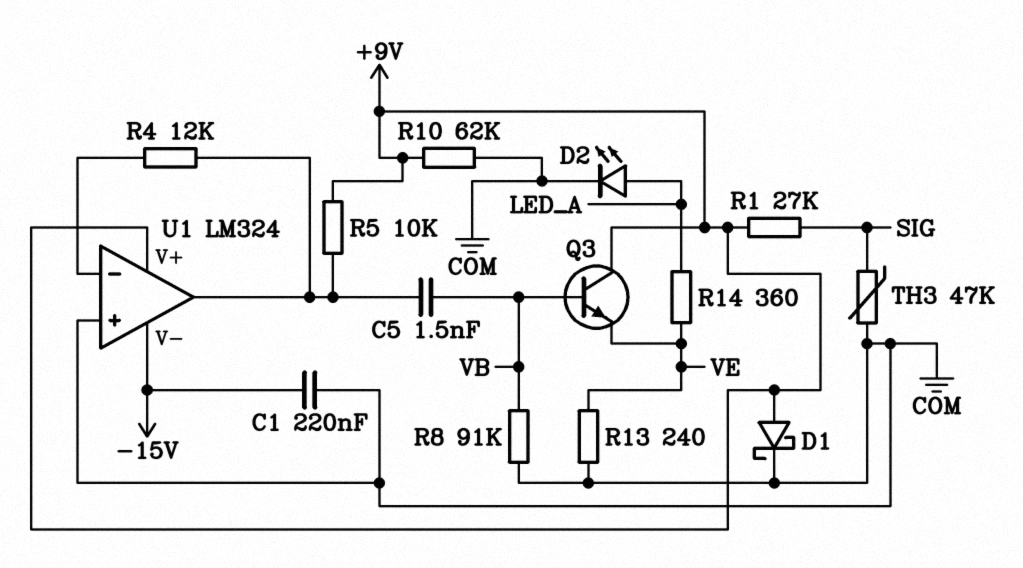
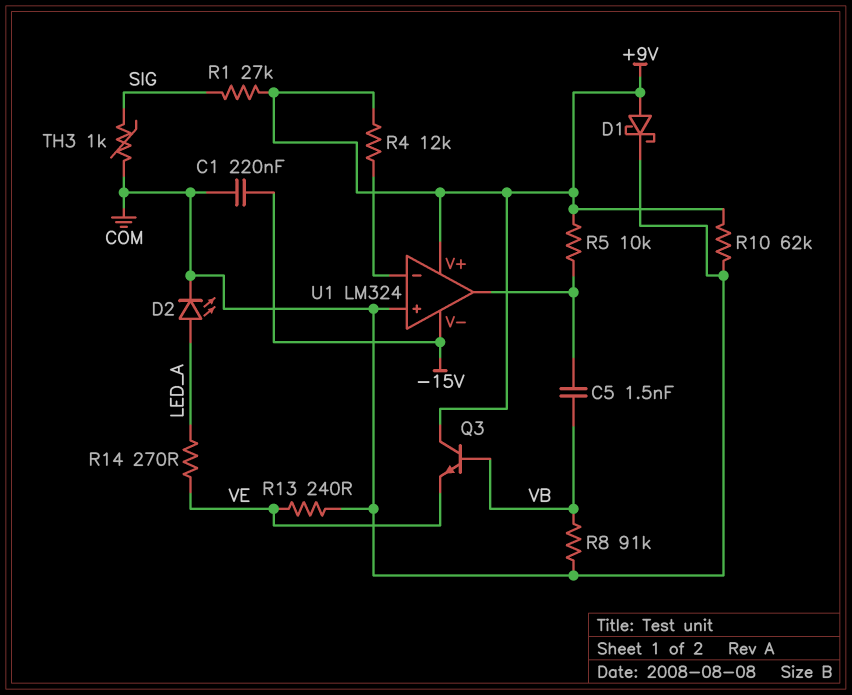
R4: 12k (U1/in-, U1/out) -> 12k (+9V, U1/in-)
R14: 360 (LED_A, VE) -> 270 (LED_A, VE)
TH3: 47k (COM, SIG) -> 1k (COM, SIG)

